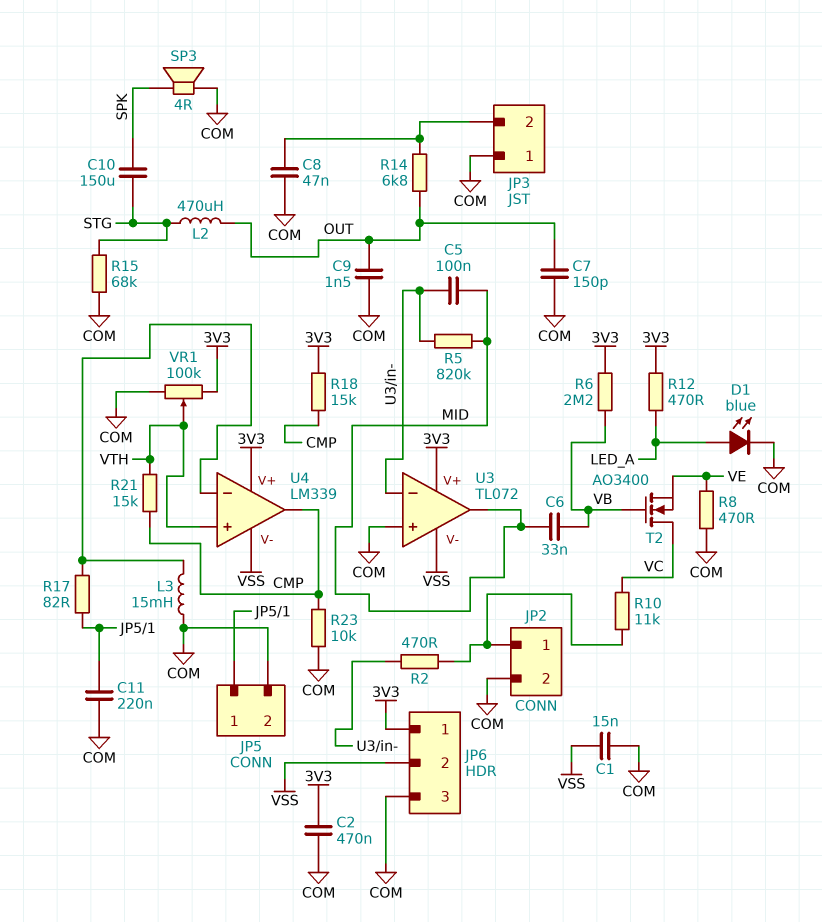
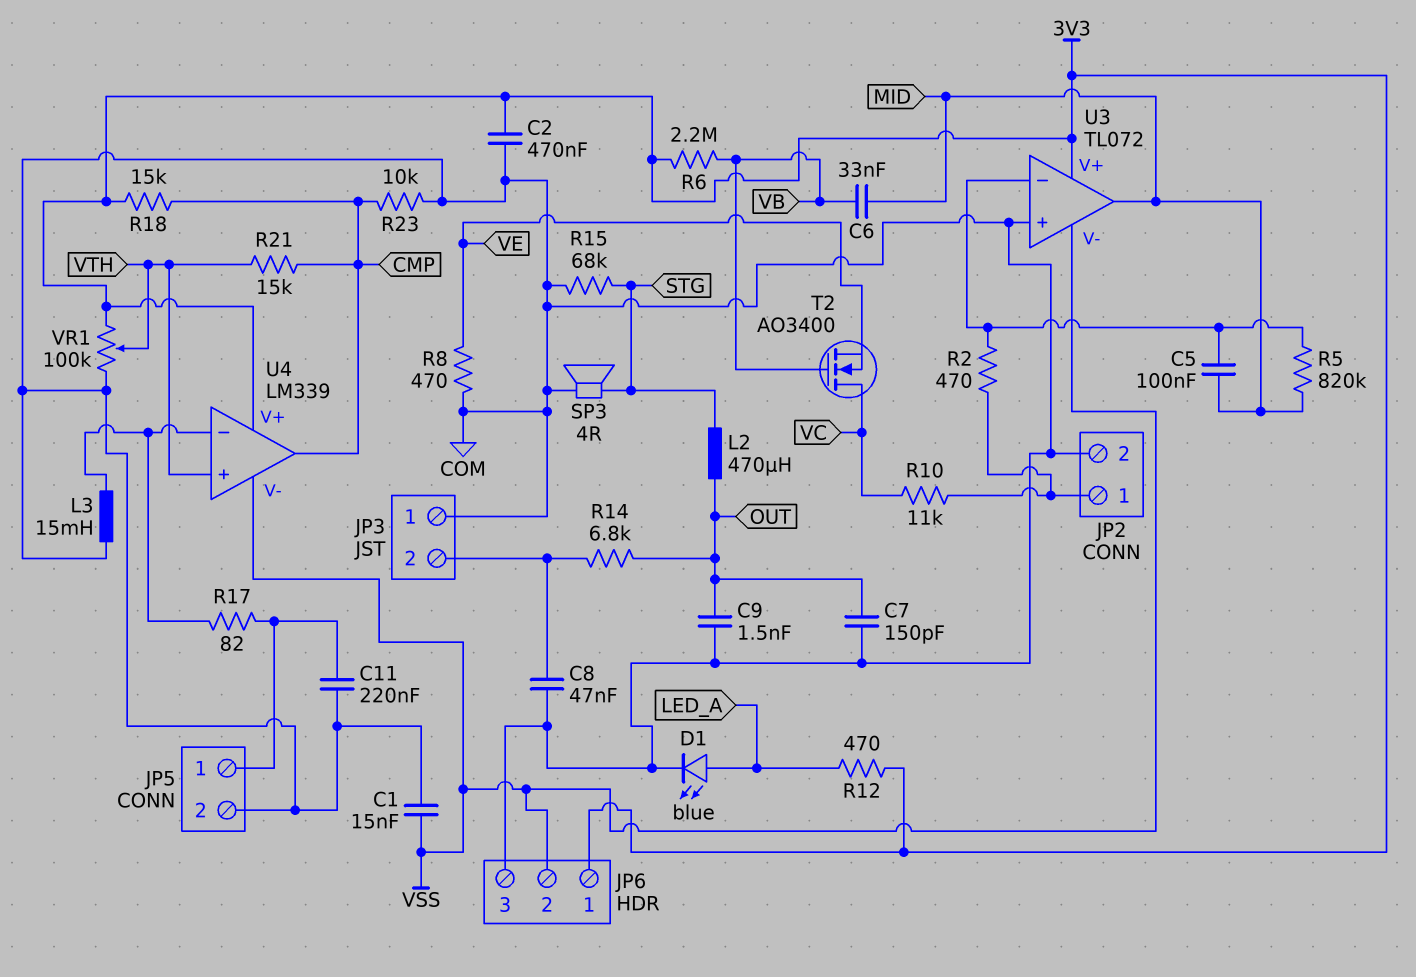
C10: 150uF (SPK, STG) -> none
SP3: speaker 4R (COM, SPK) -> speaker 4R (COM, STG)

